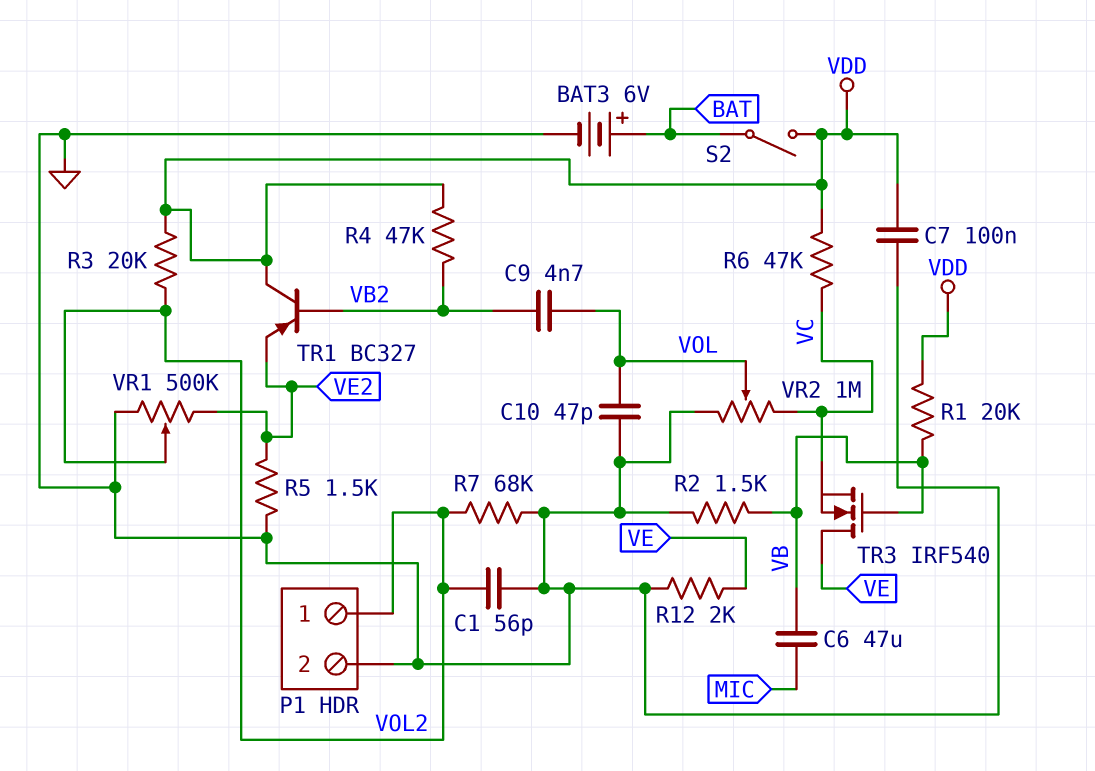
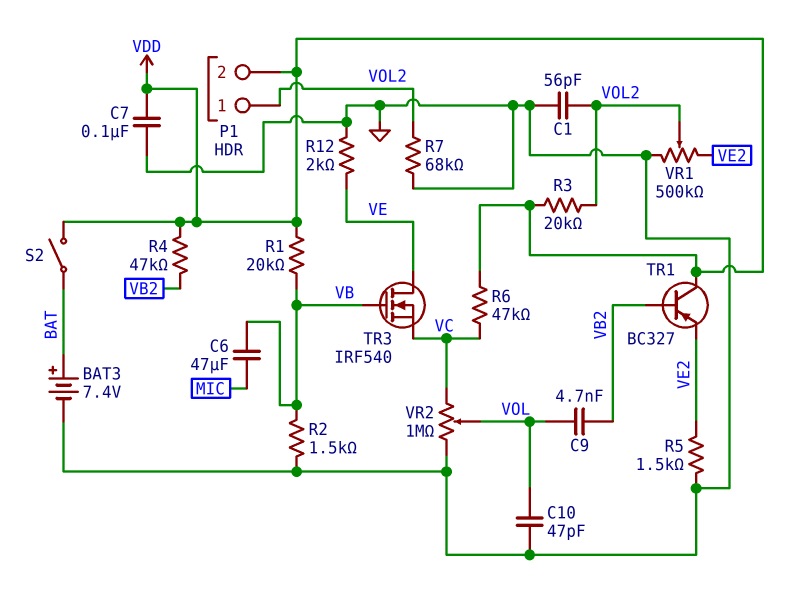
BAT3: 6V (plus BAT, minus GND) -> 7.4V (plus BAT, minus GND)
P1 pin 2: GND -> VDD

